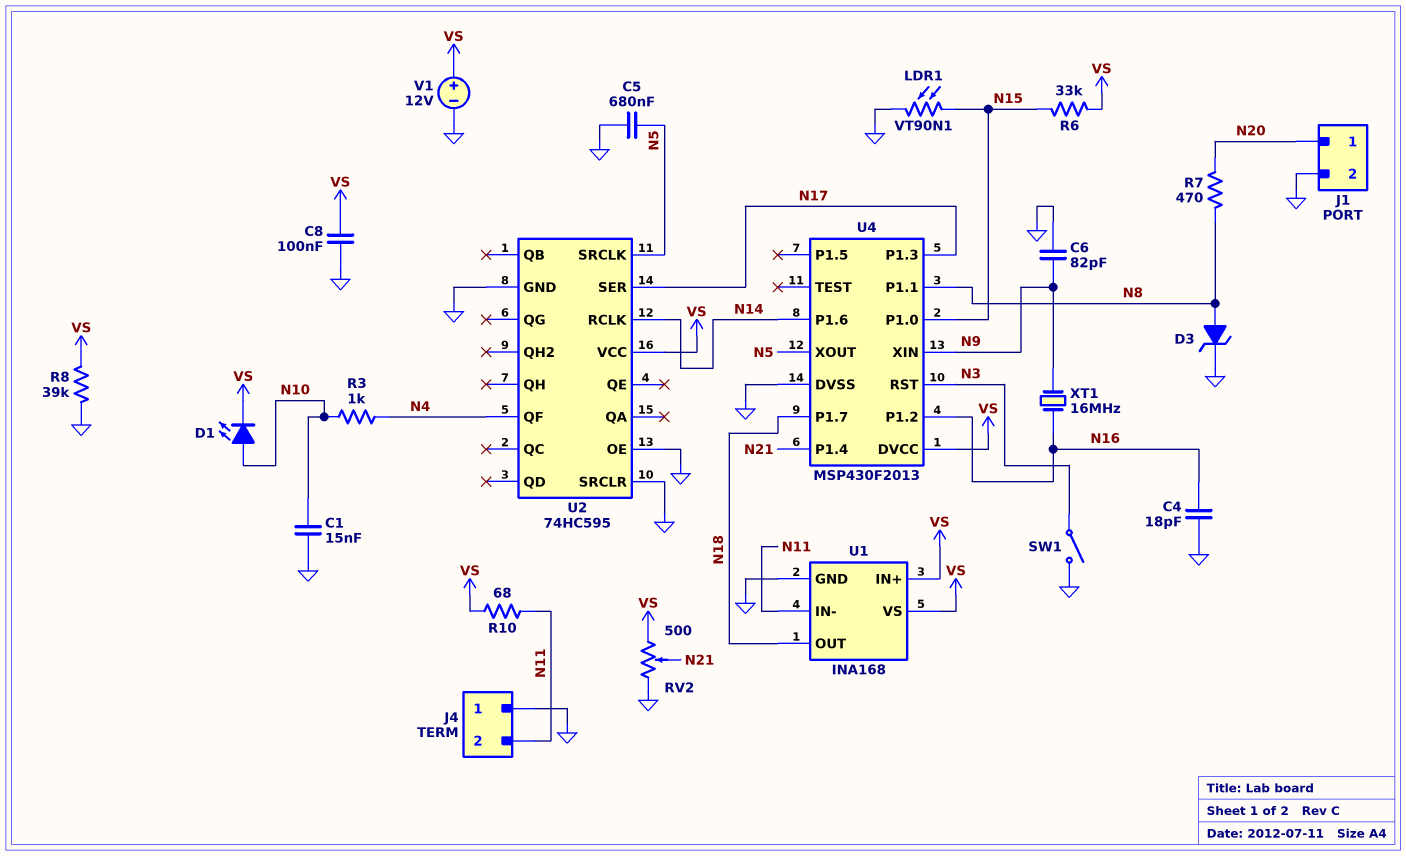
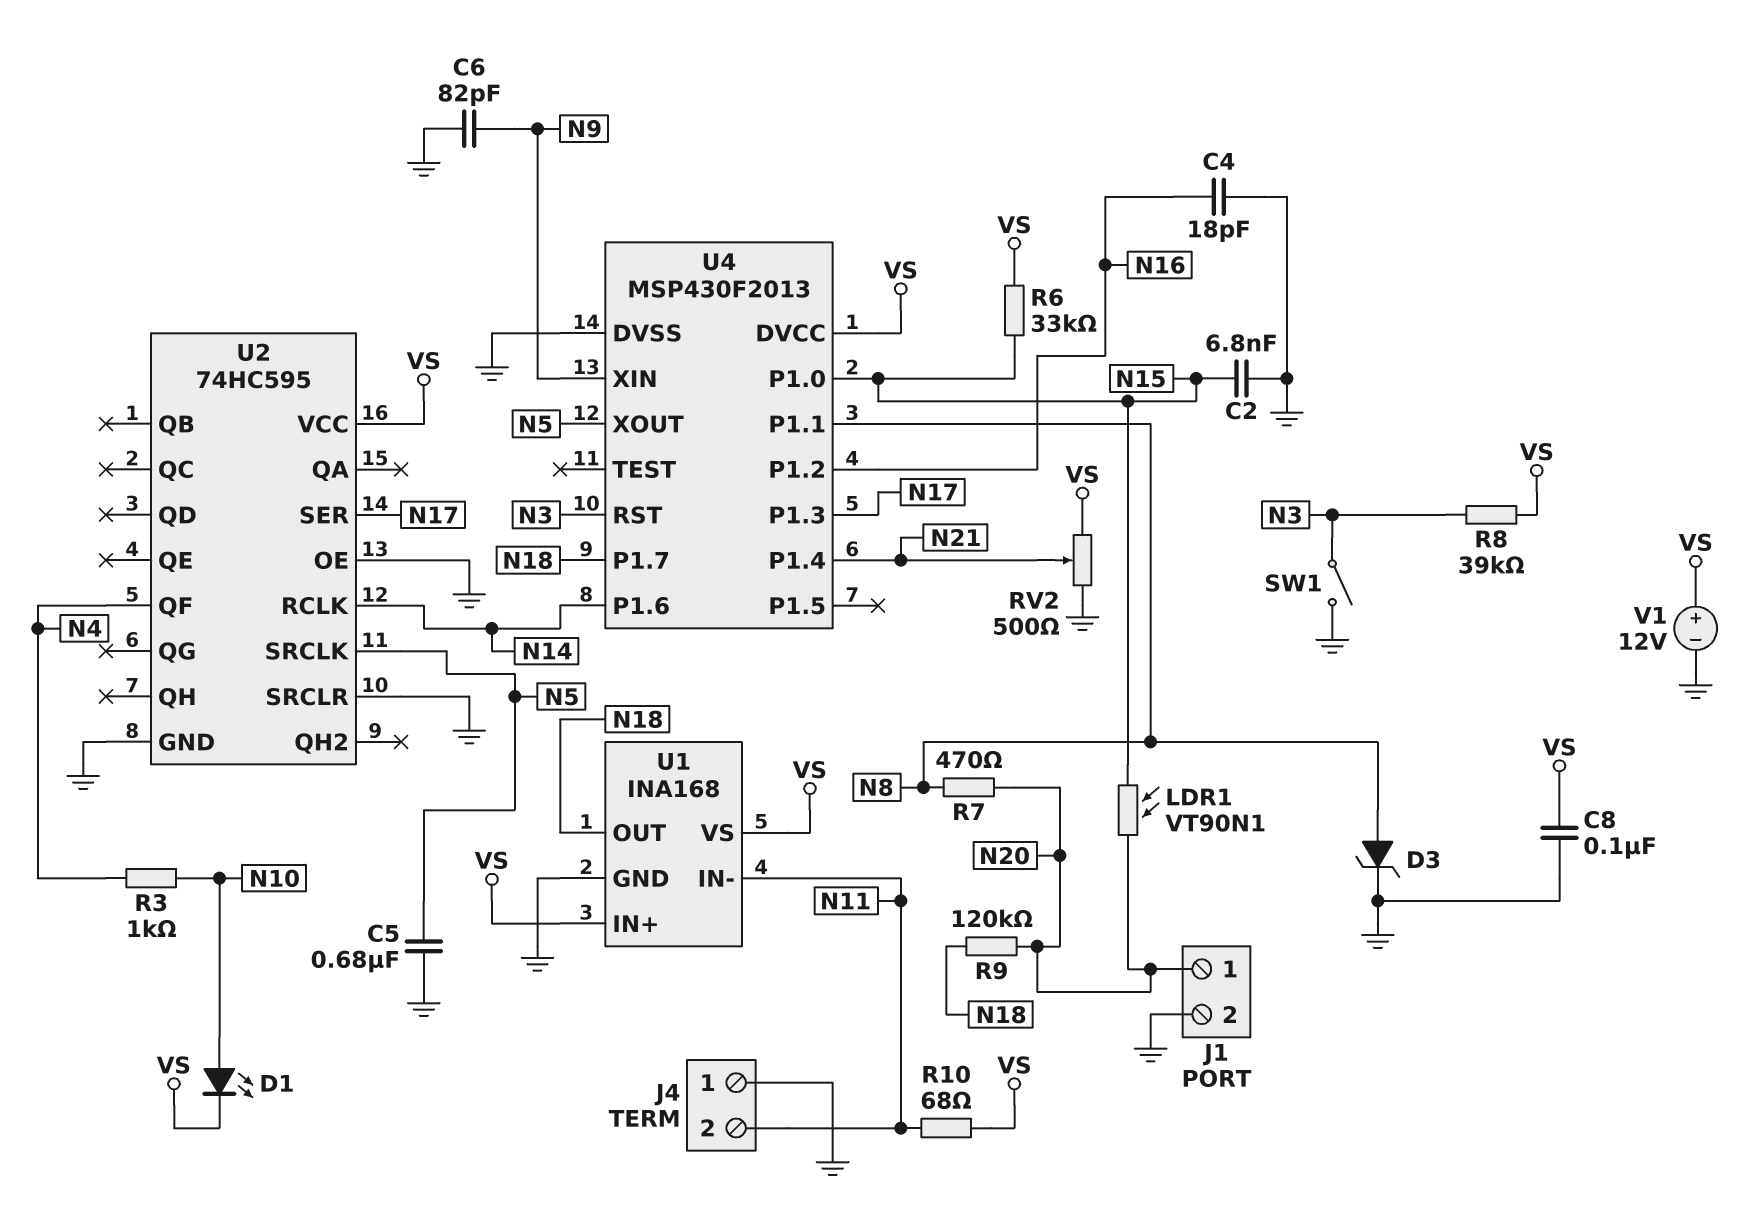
C1: 15nF (GND, N10) -> none
C2: none -> 6.8nF (GND, N15)
LDR1: VT90N1 (GND, N15) -> VT90N1 (N15, N20)
R8: 39k (GND, VS) -> 39k (N3, VS)
R9: none -> 120k (N18, N20)
XT1: 16MHz (N9, N16) -> none

